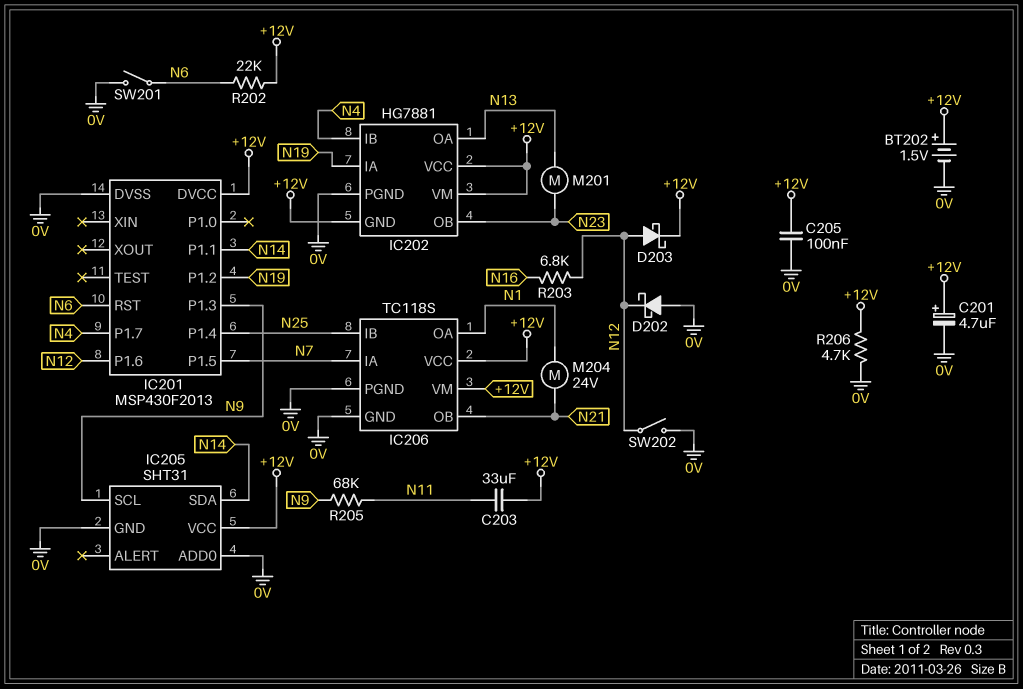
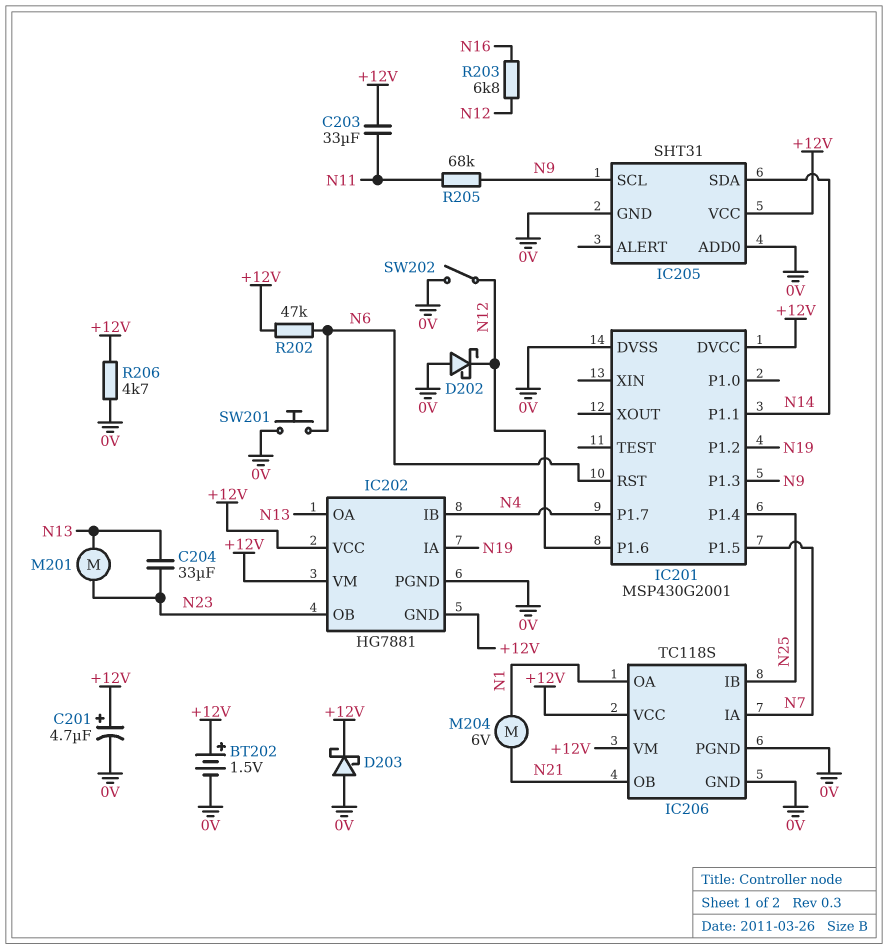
C204: none -> 33uF (N13, N23)
C205: 100nF (+12V, 0V) -> none
D203: schottky (A N12, K +12V) -> schottky (A 0V, K +12V)
IC201: MSP430F2013 -> MSP430G2001
M204: motor 24V (N1, N21) -> motor 6V (N1, N21)
R202: 22k (+12V, N6) -> 47k (+12V, N6)
SW201: switch (0V, N6) -> button (0V, N6)

